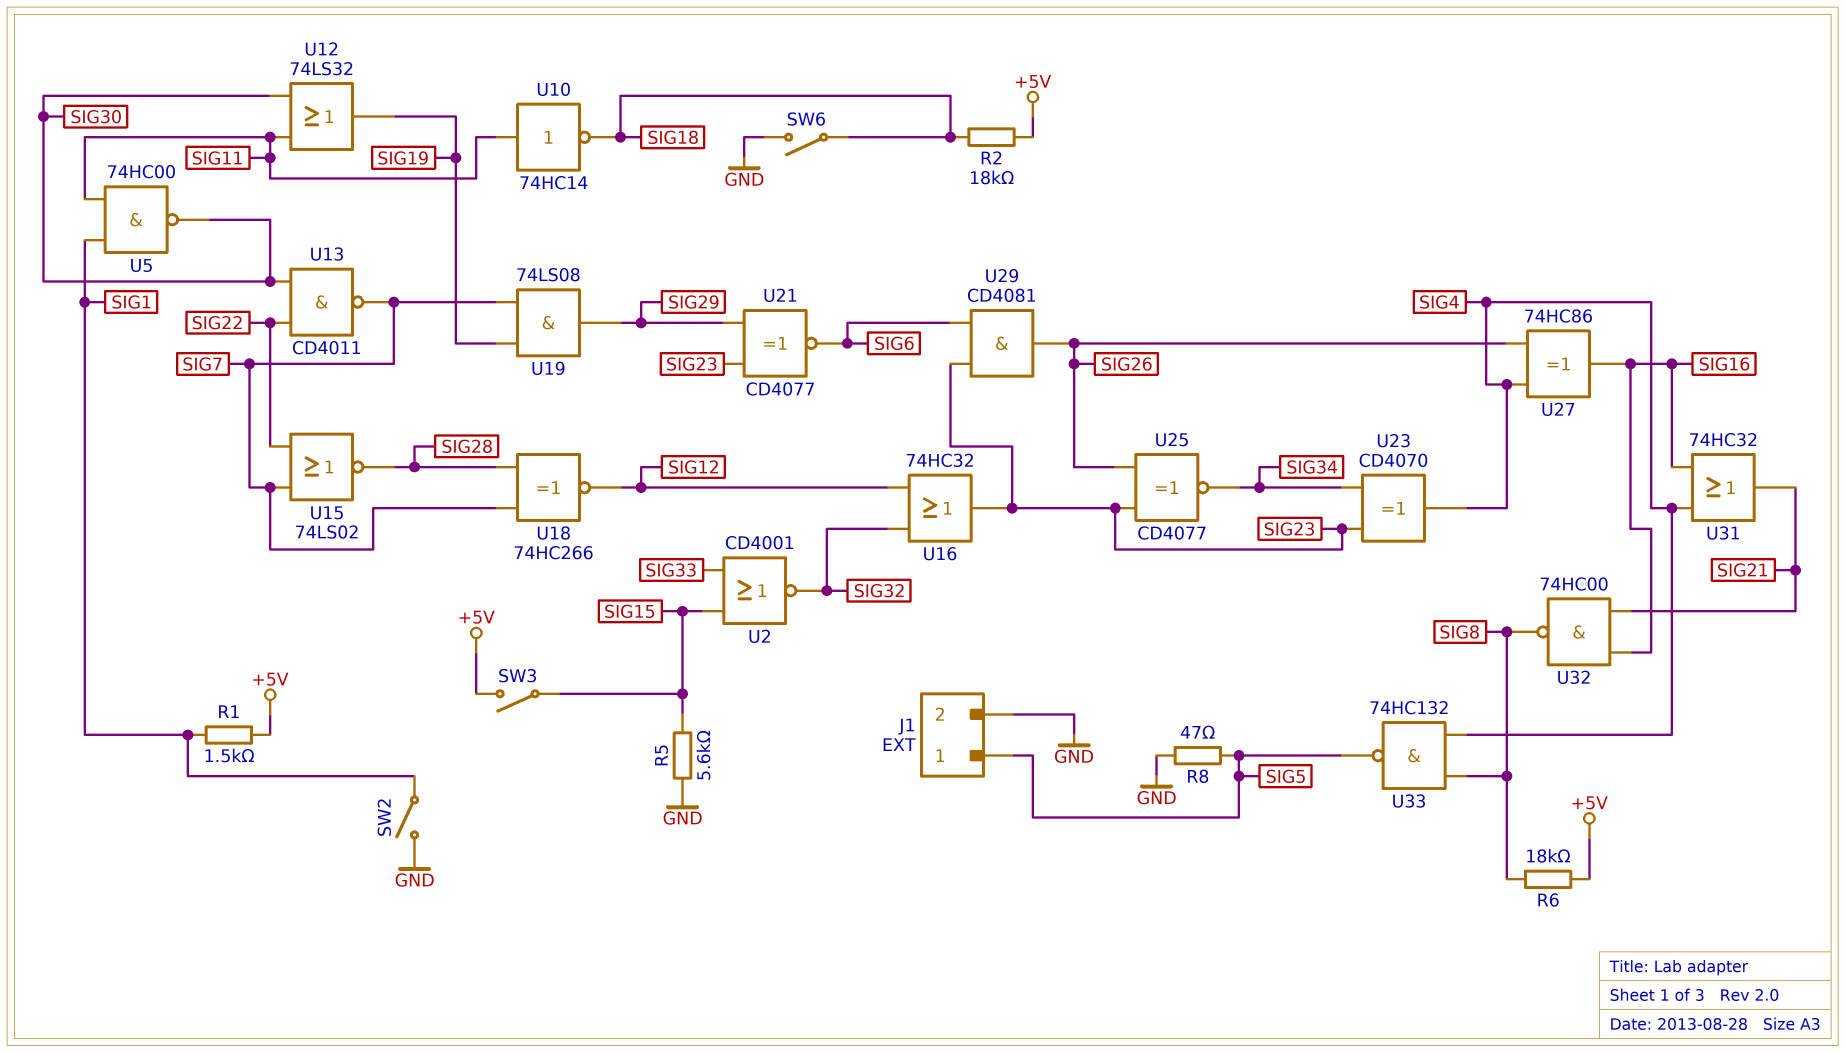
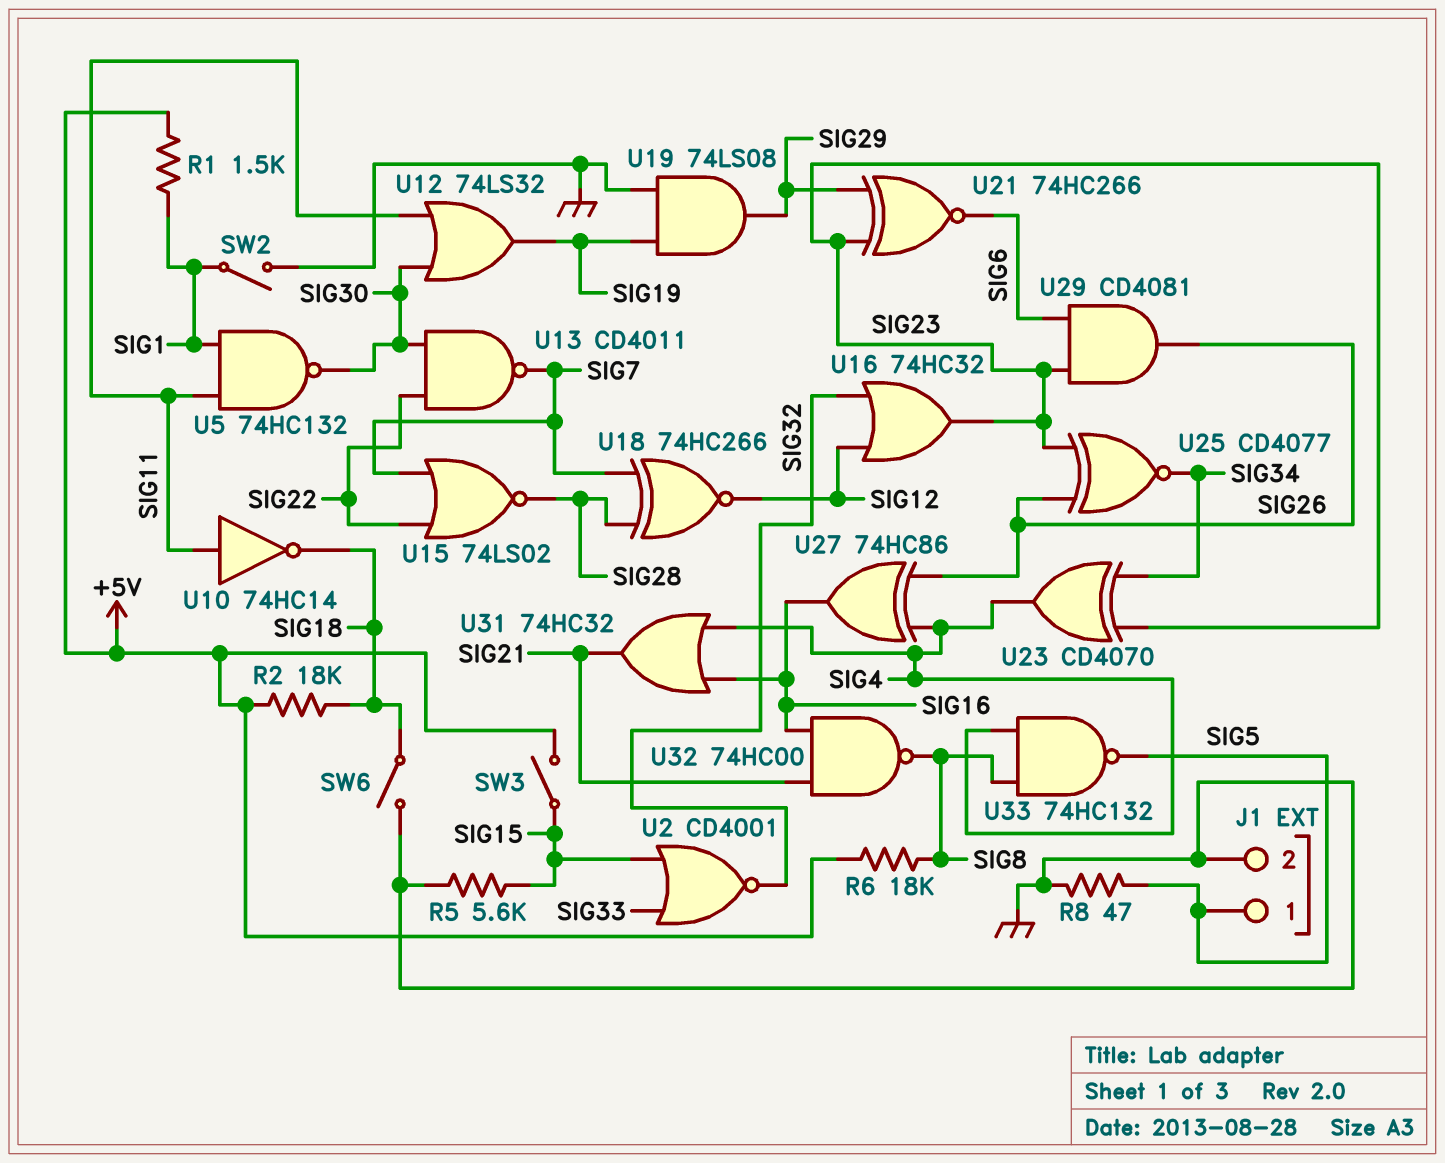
U5: NAND 74HC00 (in SIG1, in SIG11, out SIG30) -> NAND 74HC132 (in SIG1, in SIG11, out SIG30)
U19: AND 74LS08 (in SIG7, in SIG19, out SIG29) -> AND 74LS08 (in GND, in SIG19, out SIG29)
U21: XNOR CD4077 (in SIG23, in SIG29, out SIG6) -> XNOR 74HC266 (in SIG23, in SIG29, out SIG6)

